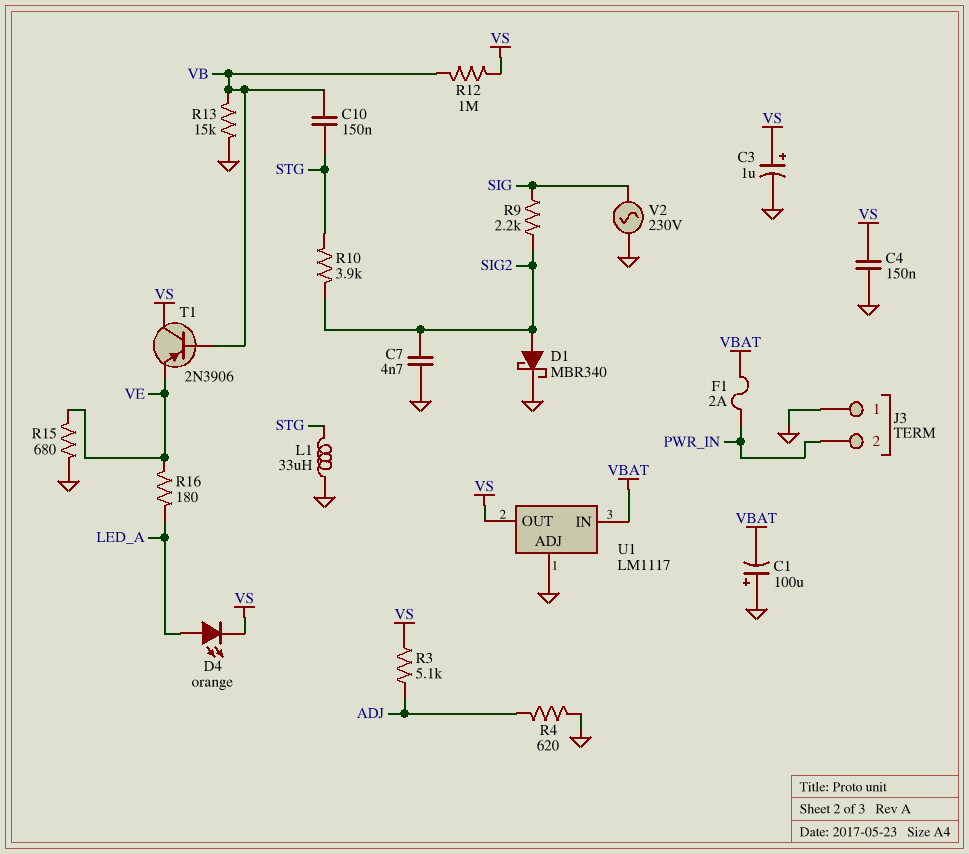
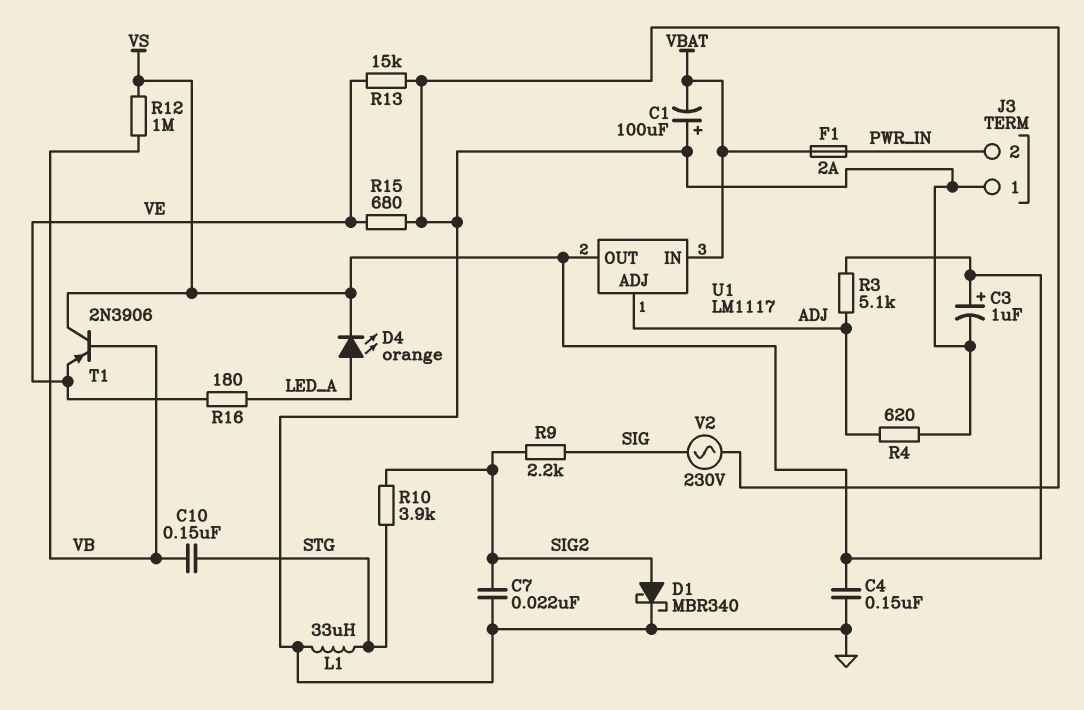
C7: 4.7nF (GND, SIG2) -> 22nF (GND, SIG2)
R13: 15k (GND, VB) -> 15k (GND, VE)
U1 pin ADJ: GND -> ADJ

